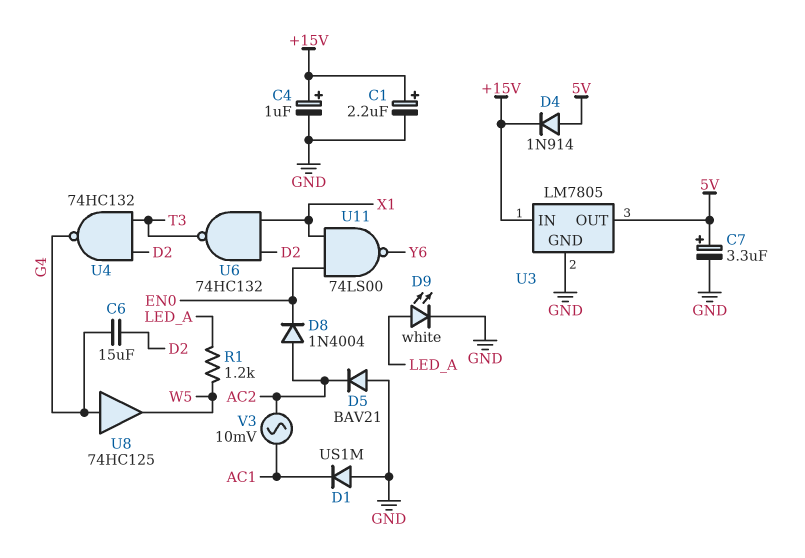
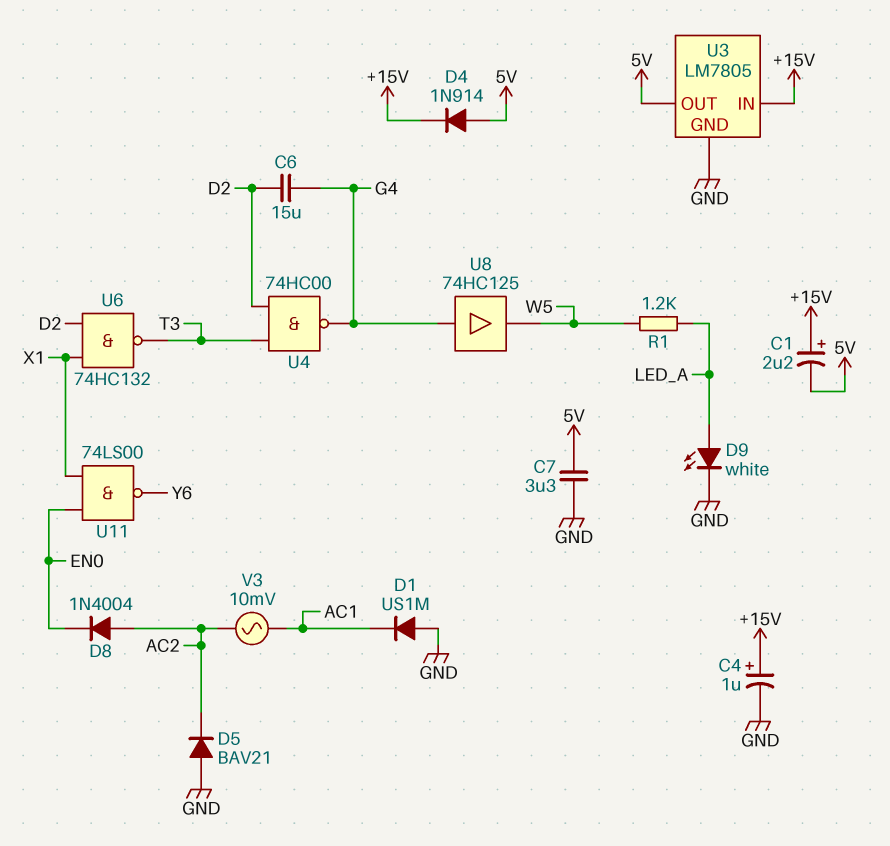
C1: 2.2uF (plus +15V, minus GND) -> 2.2uF (plus +15V, minus 5V)
C7: 3.3uF (plus 5V, minus GND) -> 3.3uF (5V, GND)
U4: NAND 74HC132 (in D2, in T3, out G4) -> NAND 74HC00 (in D2, in T3, out G4)

